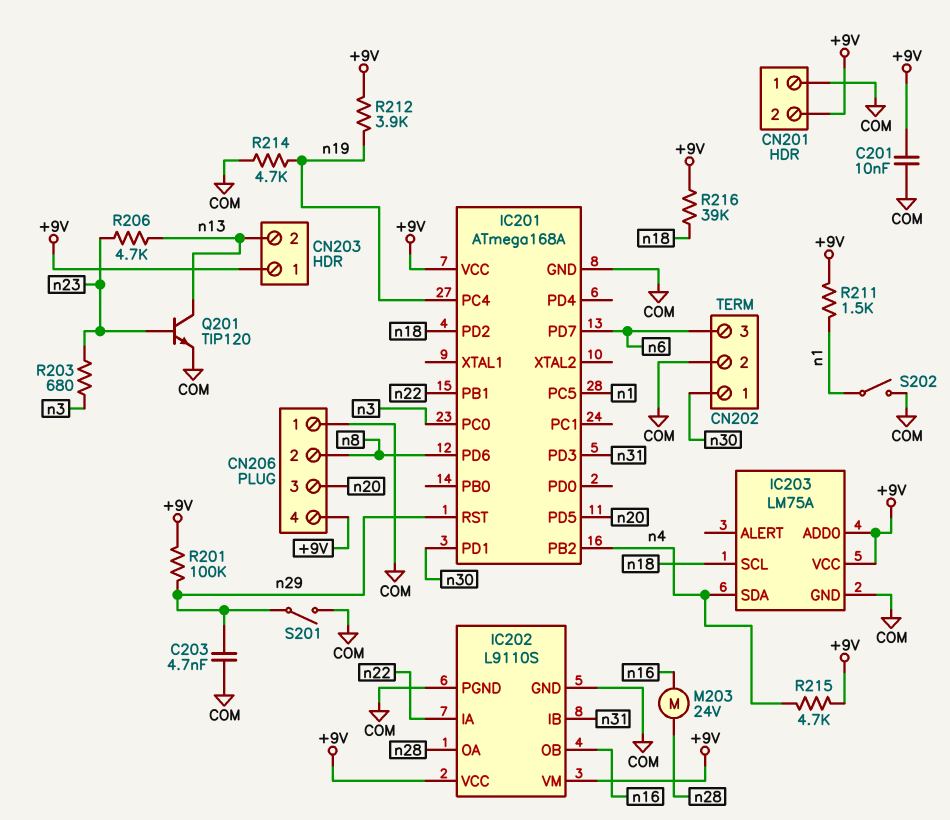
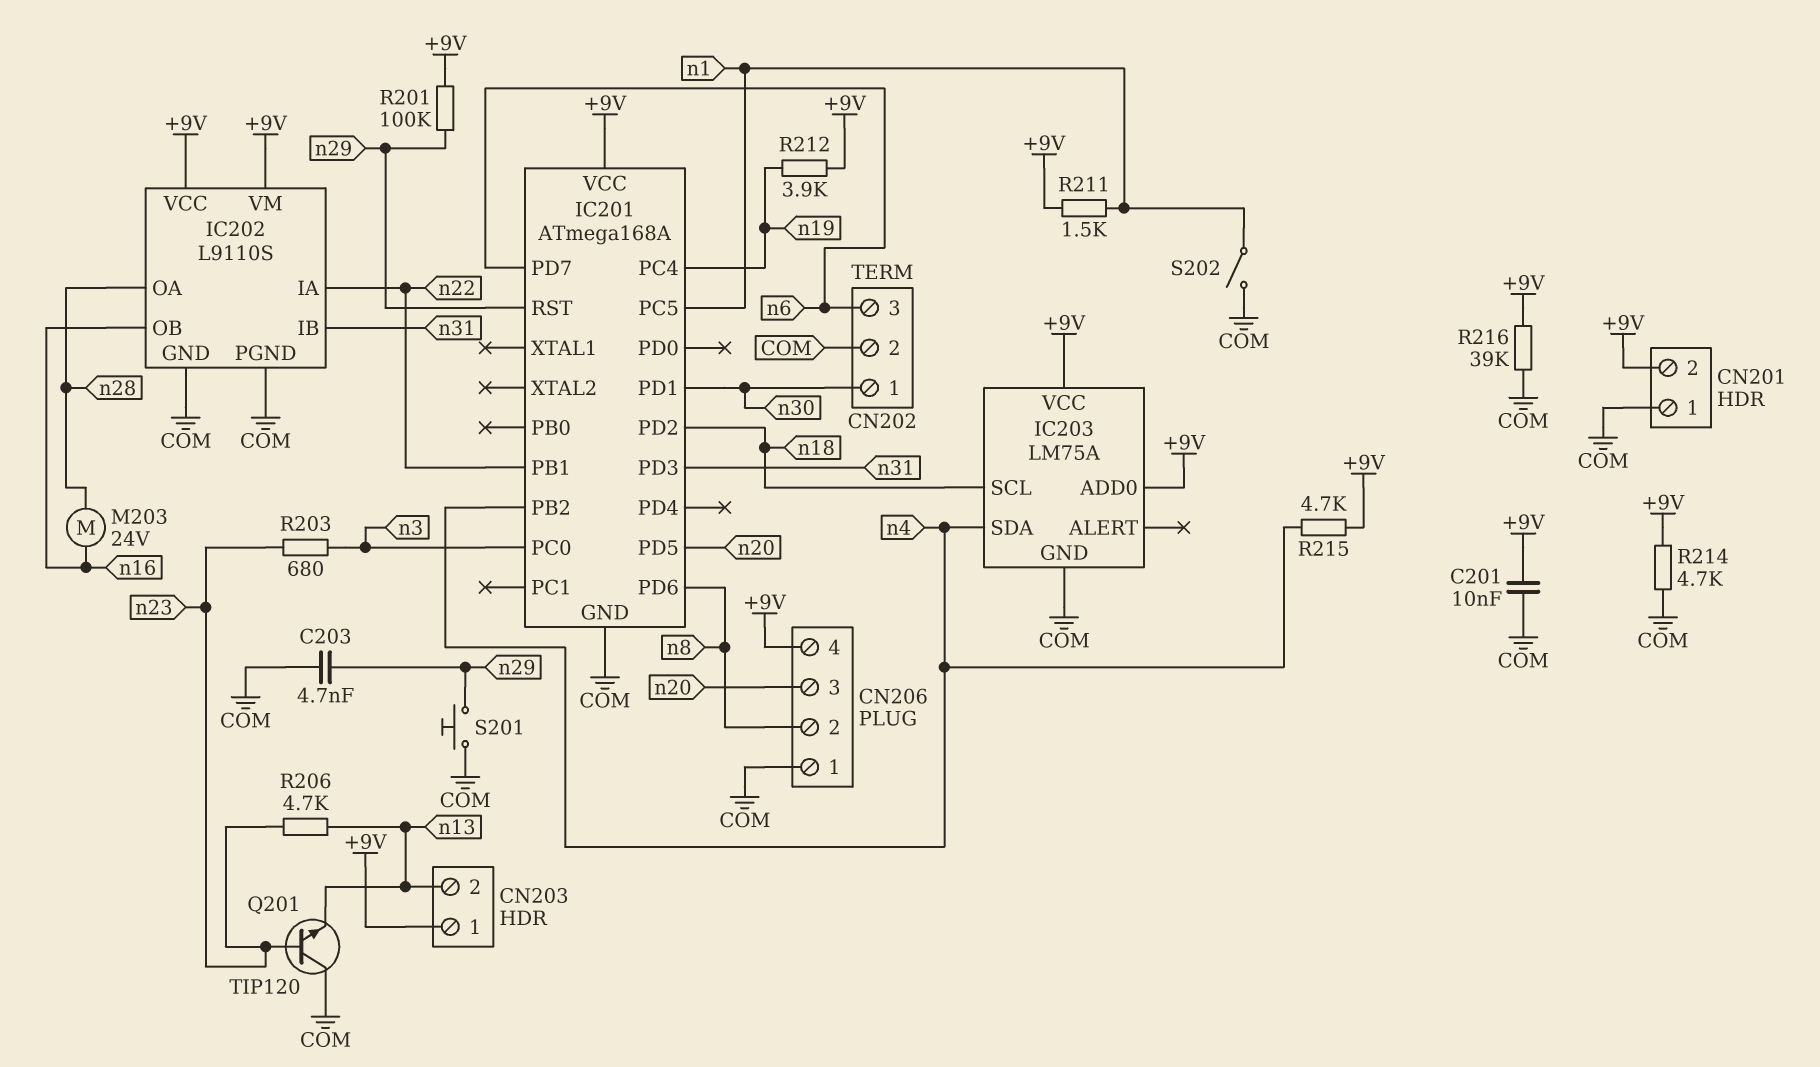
Q201: NPN TIP120 (B n23, C n13, E COM) -> NPN TIP120 (B n23, C COM, E n13)
R214: 4.7k (COM, n19) -> 4.7k (+9V, COM)
R216: 39k (+9V, n18) -> 39k (+9V, COM)
S201: switch (COM, n29) -> button (COM, n29)

